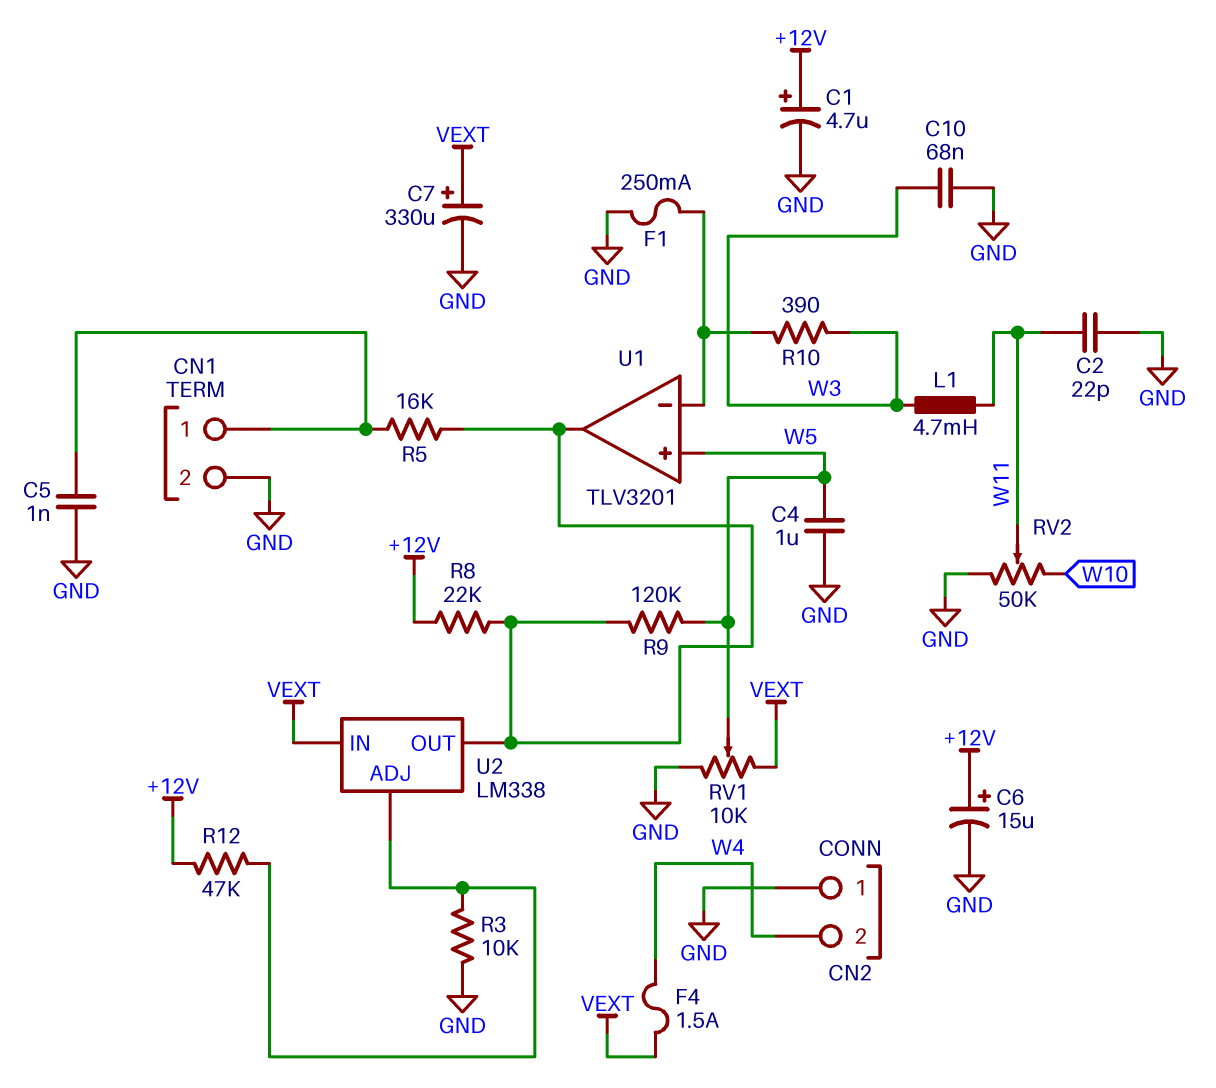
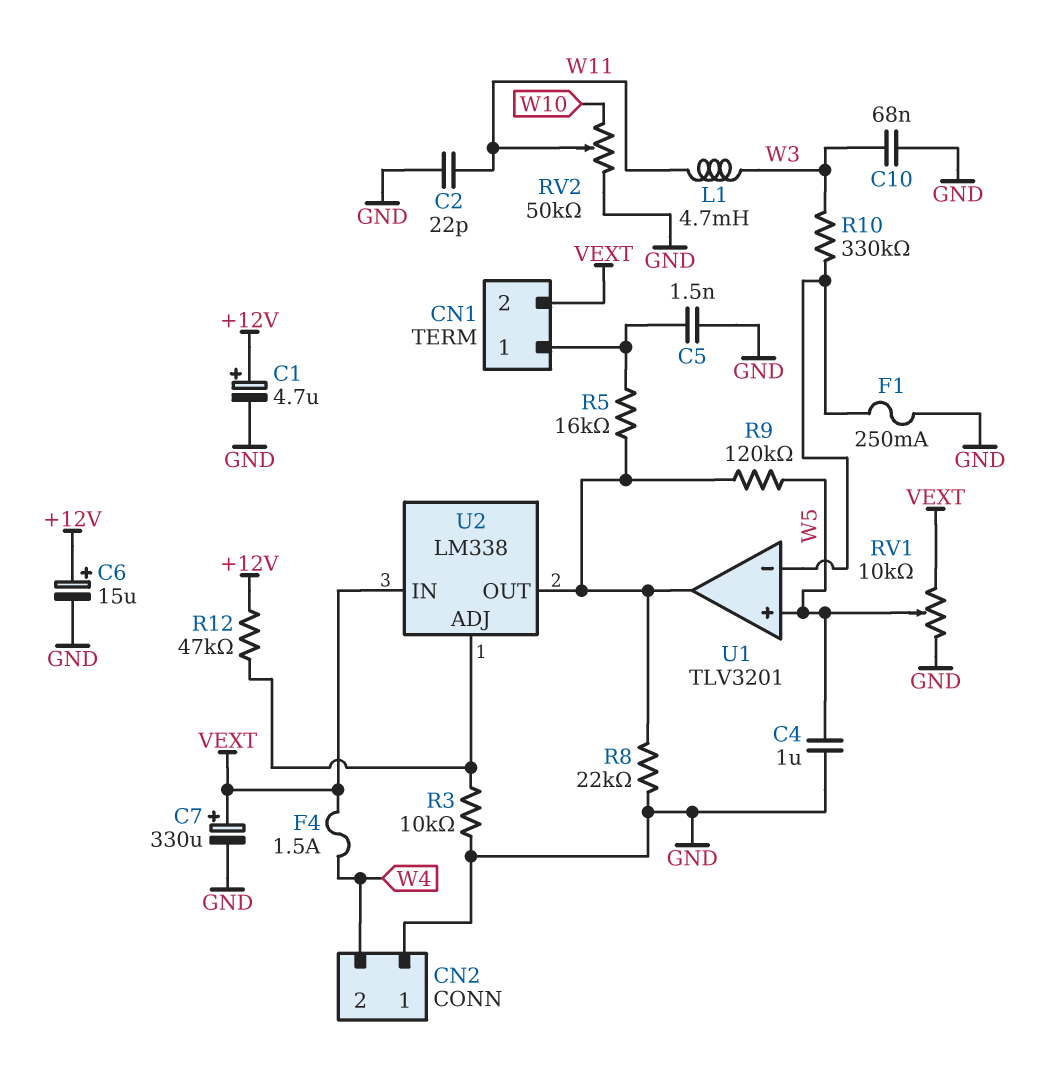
C5: 1nF (CN1/1, GND) -> 1.5nF (CN1/1, GND)
CN1 pin 2: GND -> VEXT
R8: 22k (+12V, U1/out) -> 22k (GND, U1/out)
R10: 390 (U1/in-, W3) -> 330k (U1/in-, W3)

